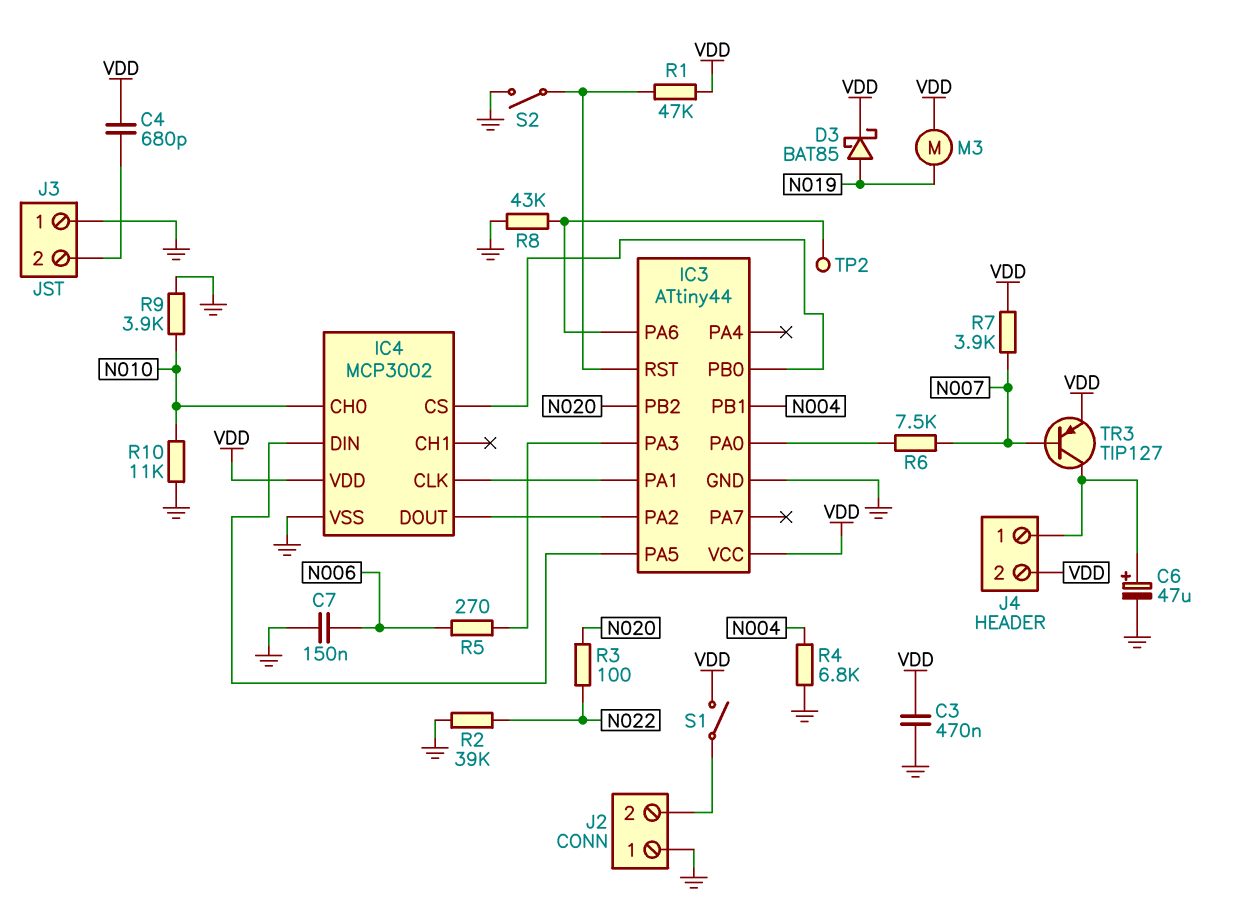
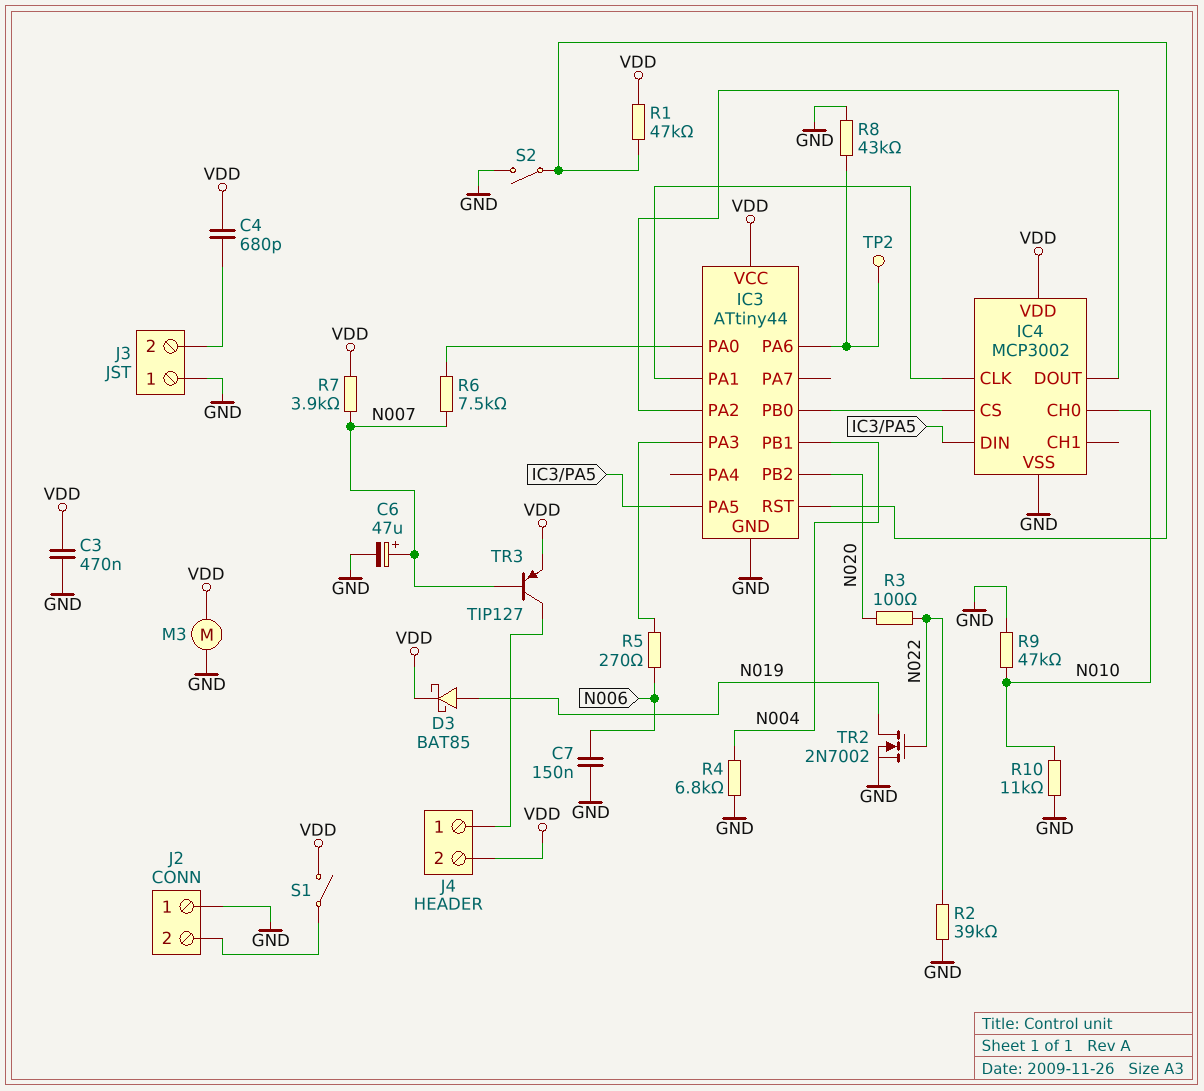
C6: 47uF (plus J4/1, minus GND) -> 47uF (plus N007, minus GND)
M3: motor (N019, VDD) -> motor (GND, VDD)
R9: 3.9k (GND, N010) -> 47k (GND, N010)
TR2: none -> NMOS 2N7002 (G N022, D N019, S GND)

